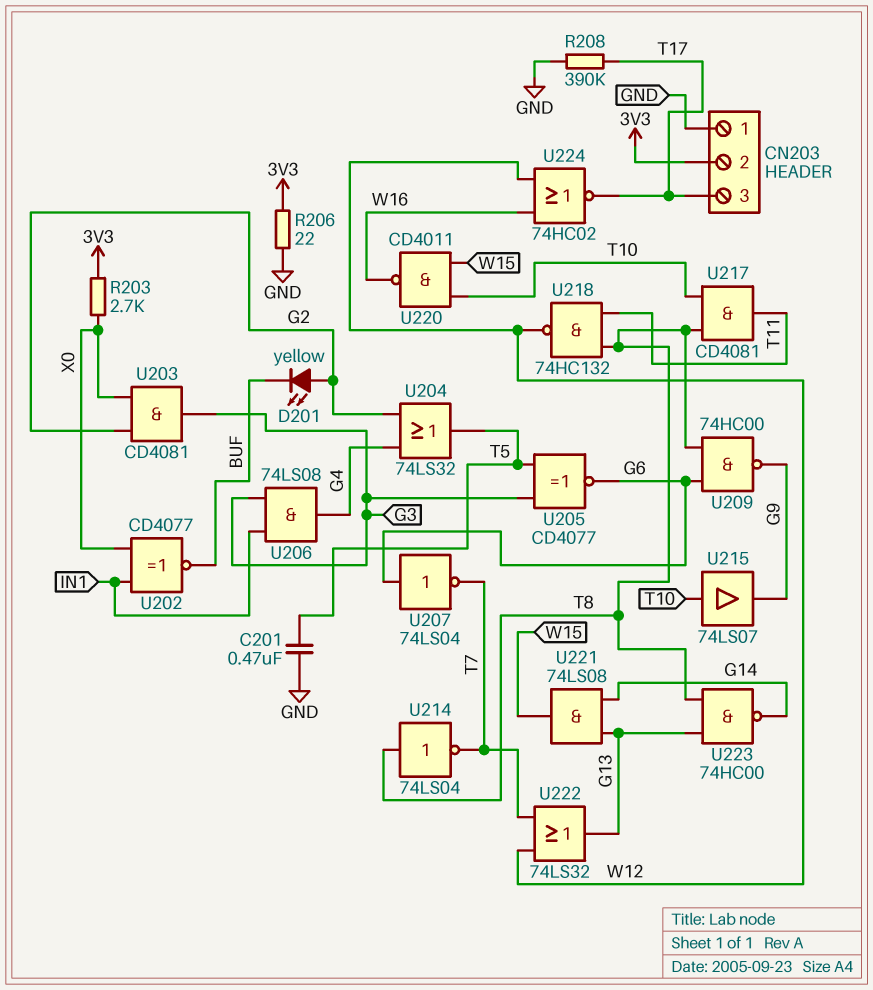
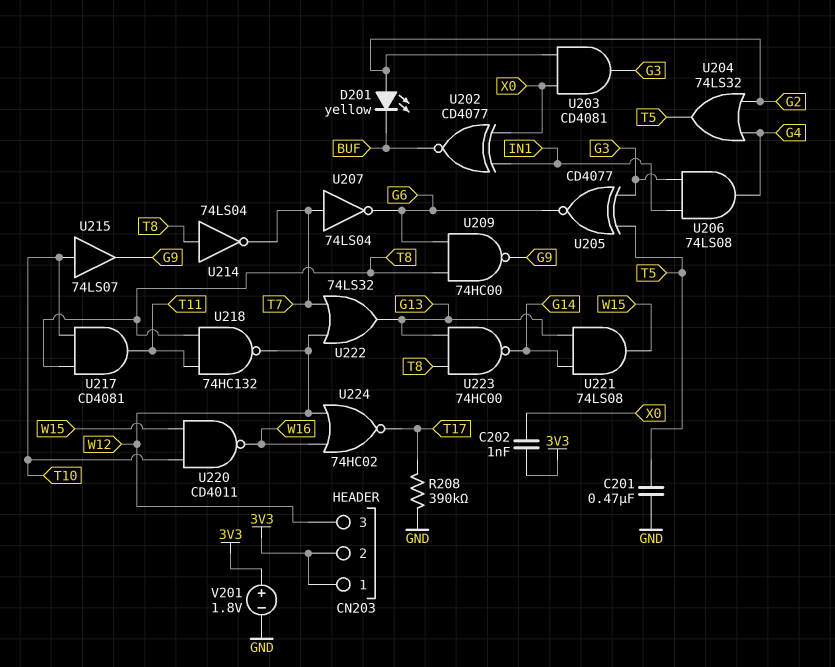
C202: none -> 1nF (3V3, X0)
CN203 pin 1: GND -> 3V3
CN203 pin 3: T17 -> W12
R203: 2.7k (3V3, X0) -> none
R206: 22 (3V3, GND) -> none
U207: NOT 74LS04 (in G6, out T7) -> NOT 74LS04 (in T7, out G6)
V201: none -> 1.8V (plus 3V3, minus GND)

